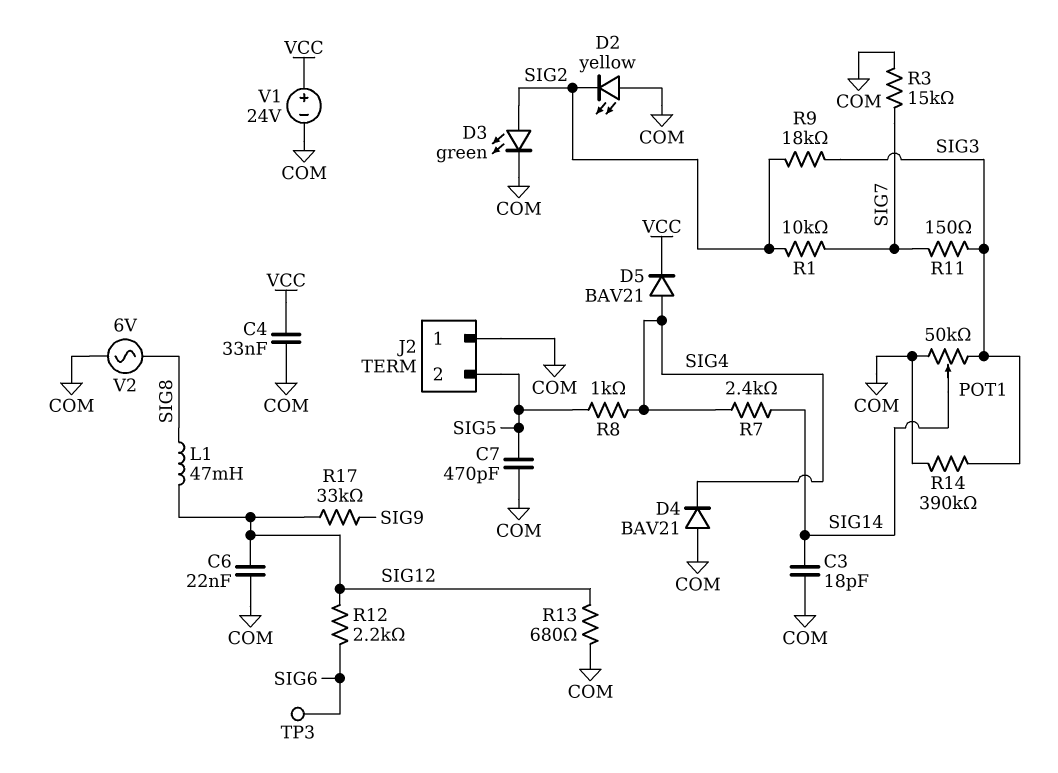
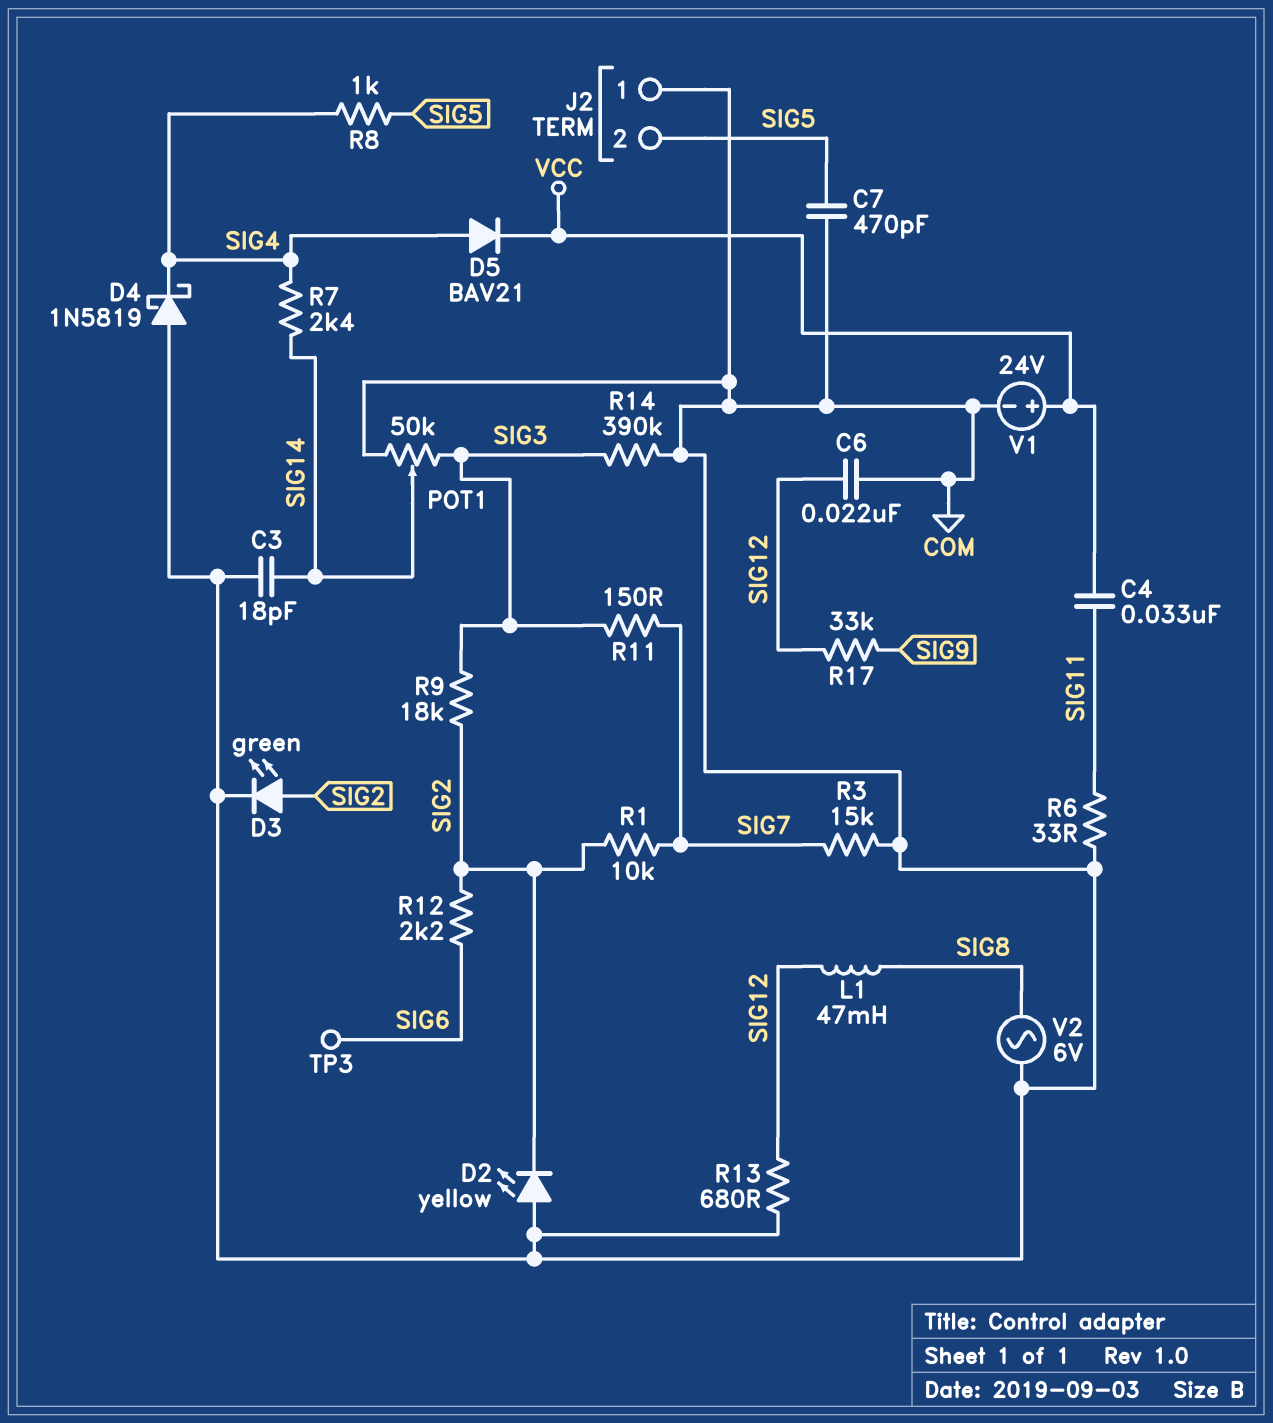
C4: 33nF (COM, VCC) -> 33nF (SIG11, VCC)
D4: diode BAV21 (A COM, K SIG4) -> schottky 1N5819 (A COM, K SIG4)
R6: none -> 33 (COM, SIG11)
R12: 2.2k (SIG6, SIG12) -> 2.2k (SIG2, SIG6)

